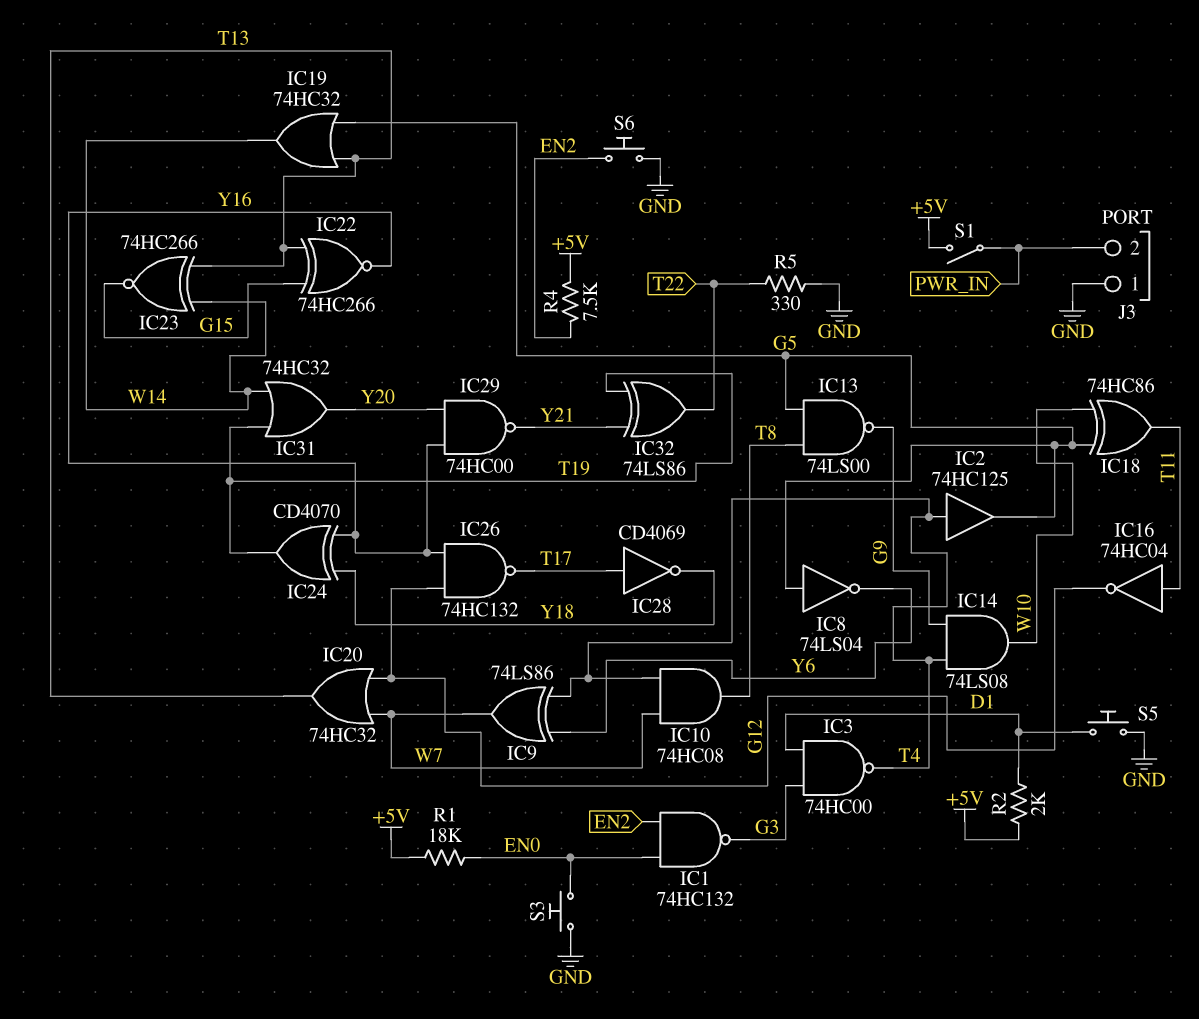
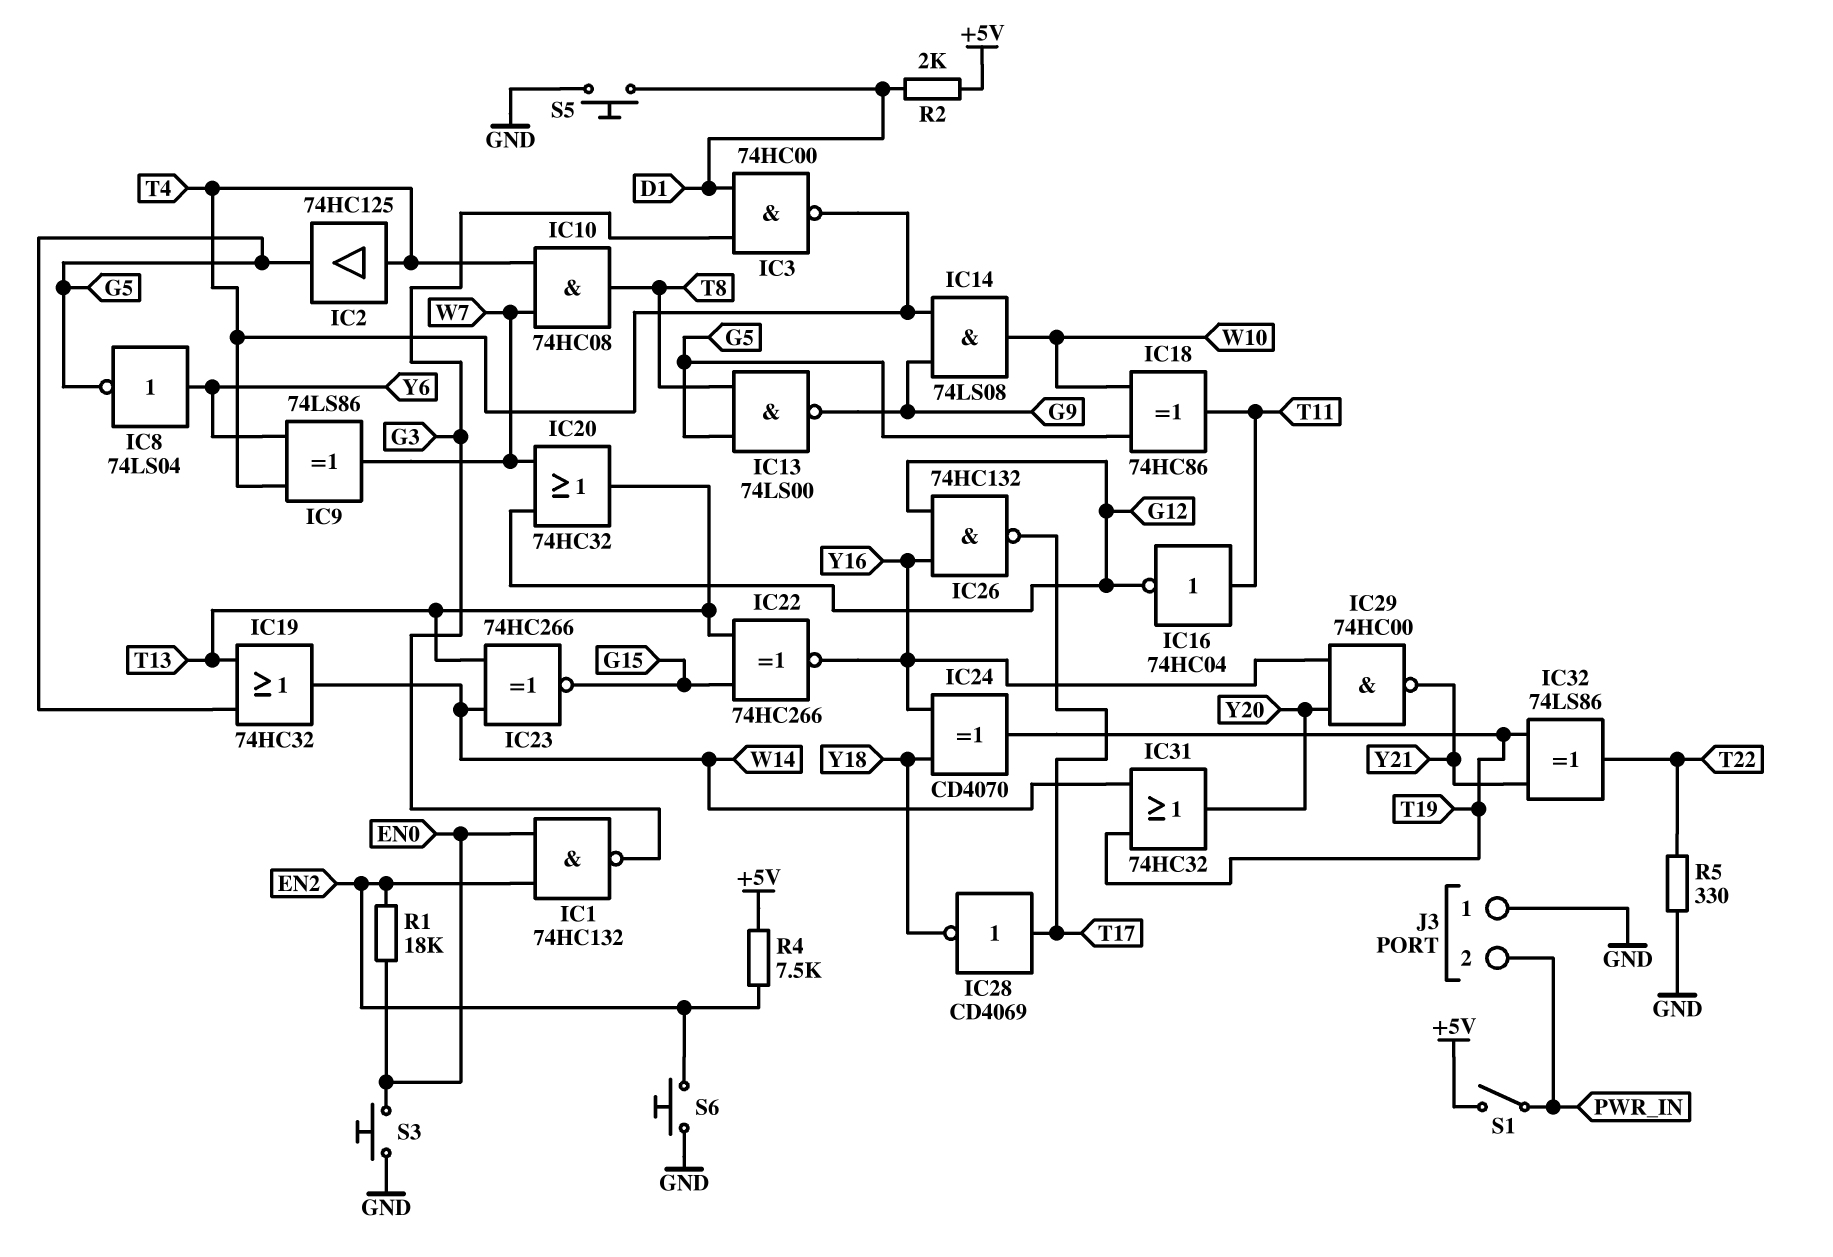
IC8: NOT 74LS04 (in G5, out Y6) -> NOT 74LS04 (in Y6, out G5)
R1: 18k (+5V, EN0) -> 18k (EN0, EN2)

